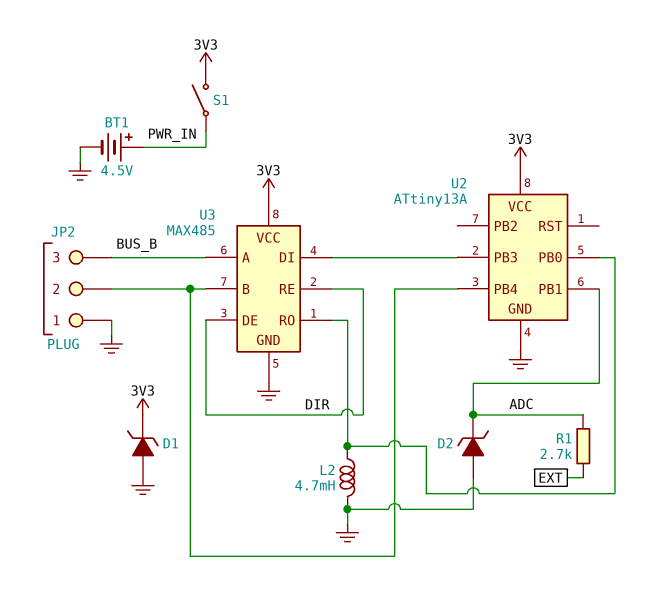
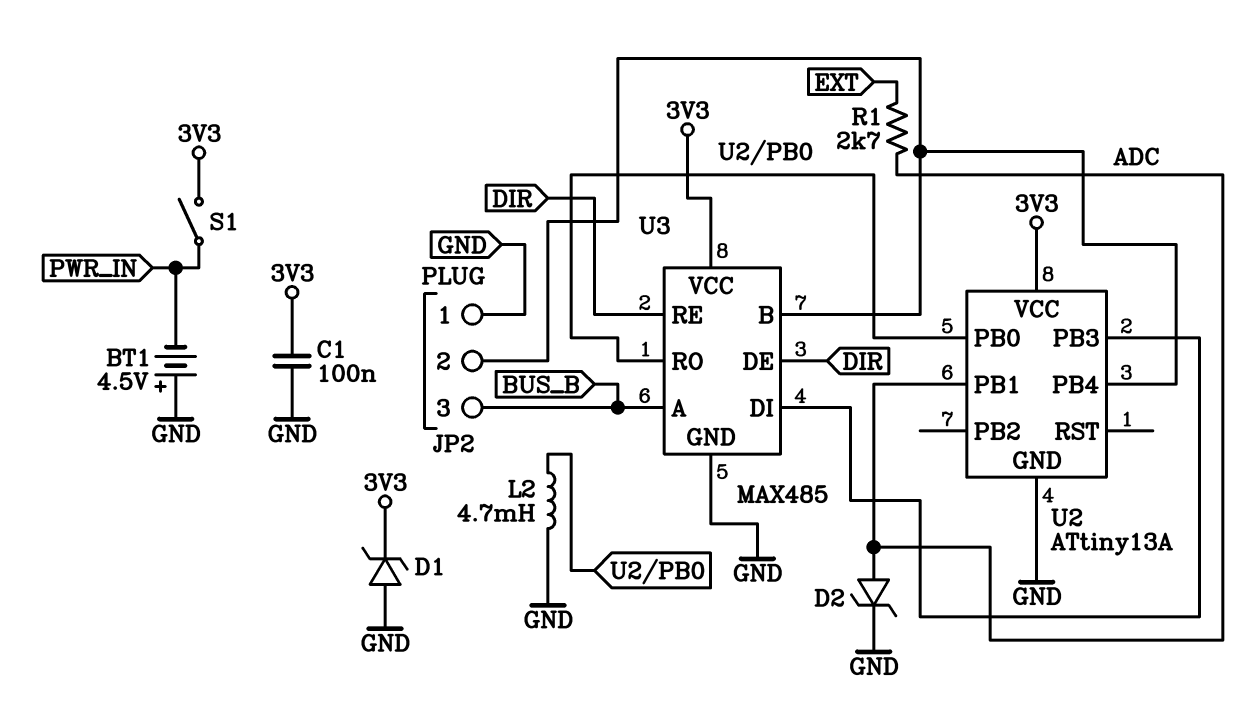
BT1: 4.5V (plus PWR_IN, minus GND) -> 4.5V (plus GND, minus PWR_IN)
C1: none -> 100nF (3V3, GND)
D2: zener (A GND, K ADC) -> zener (A ADC, K GND)

